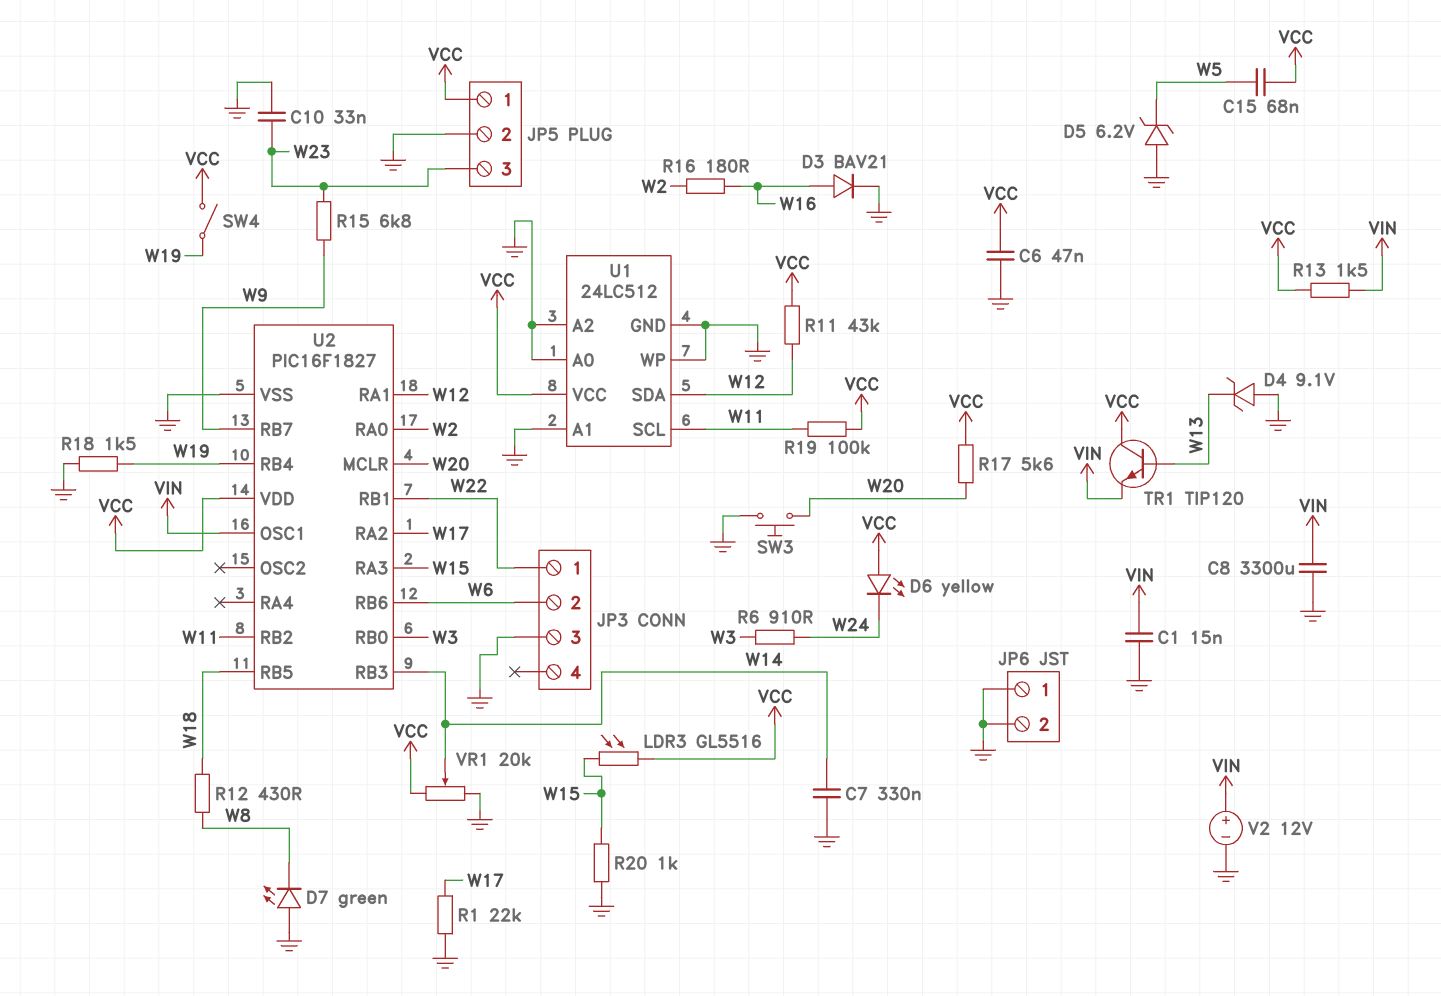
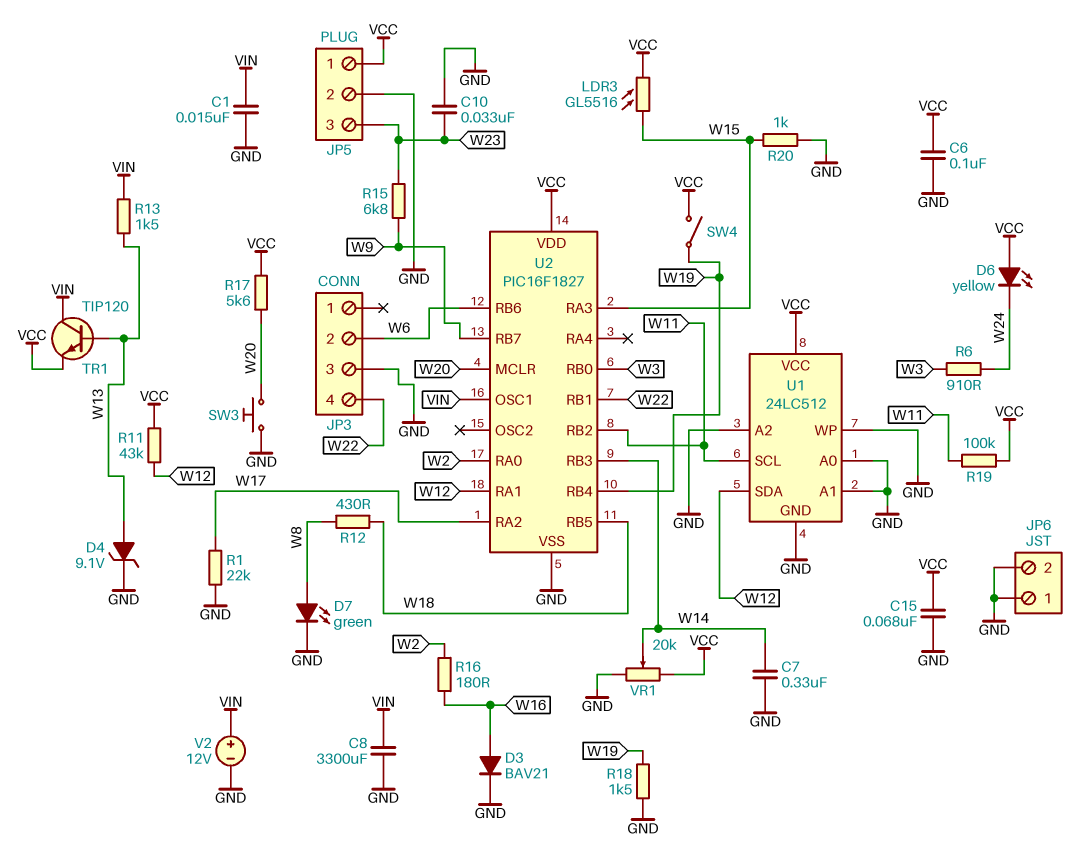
C6: 47nF (GND, VCC) -> 100nF (GND, VCC)
C15: 68nF (VCC, W5) -> 68nF (GND, VCC)
D4: zener 9.1V (A GND, K W13) -> zener 9.1V (A W13, K GND)
D5: zener 6.2V (A GND, K W5) -> none
D7: LED green (A GND, K W8) -> LED green (A W8, K GND)
JP3 pin 1: W22 -> none
JP3 pin 4: none -> W22
R13: 1.5k (VCC, VIN) -> 1.5k (VIN, W13)
TR1: NPN TIP120 (B W13, C VCC, E VIN) -> NPN TIP120 (B W13, C VIN, E VCC)

